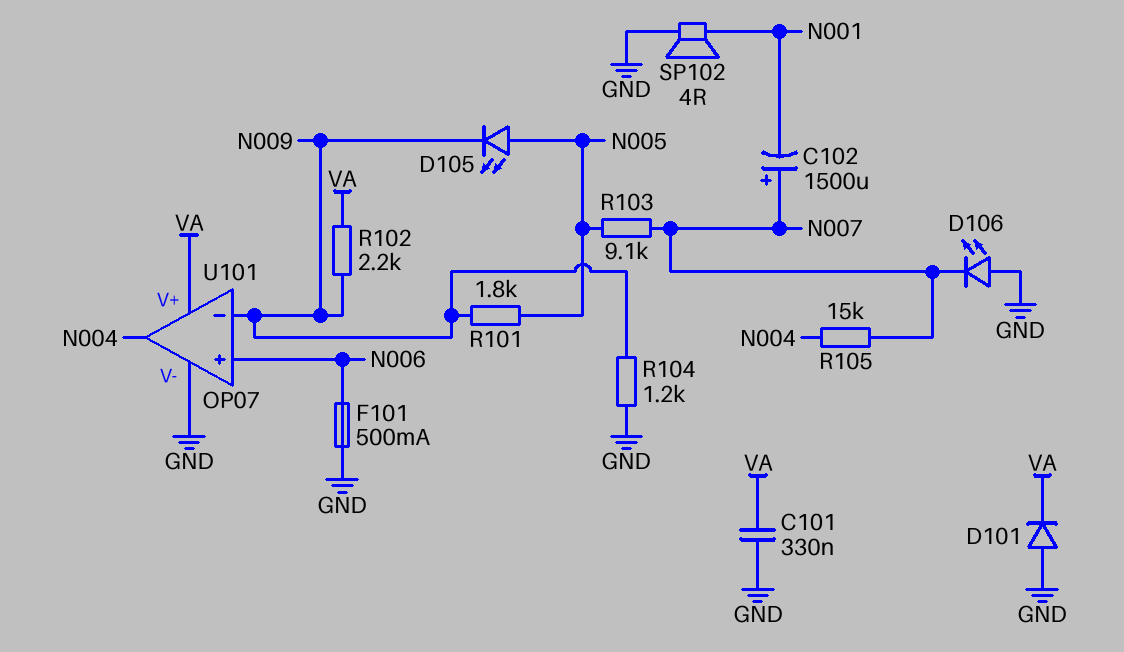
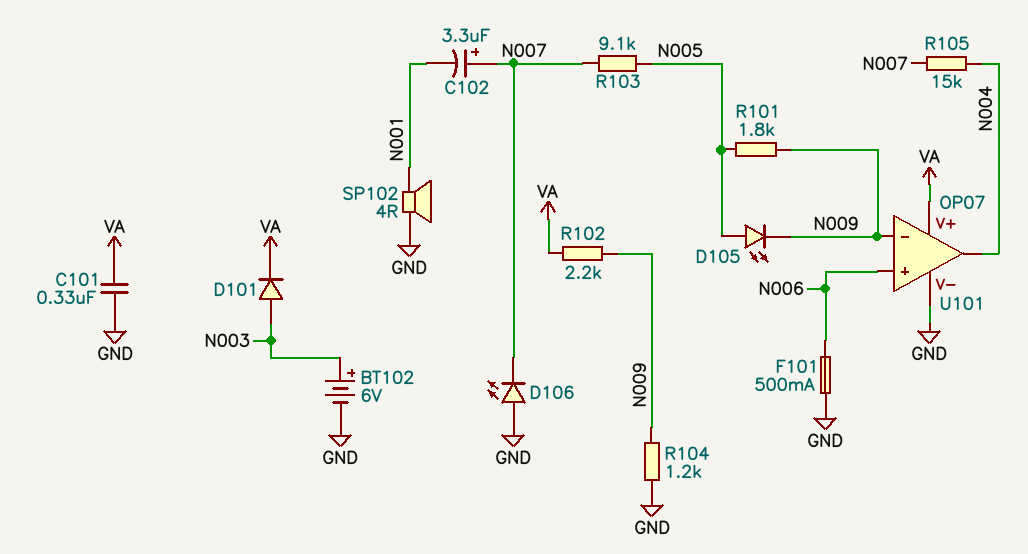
BT102: none -> 6V (plus N003, minus GND)
C102: 1500uF (plus N007, minus N001) -> 3.3uF (plus N007, minus N001)
D101: diode (A GND, K VA) -> diode (A N003, K VA)

